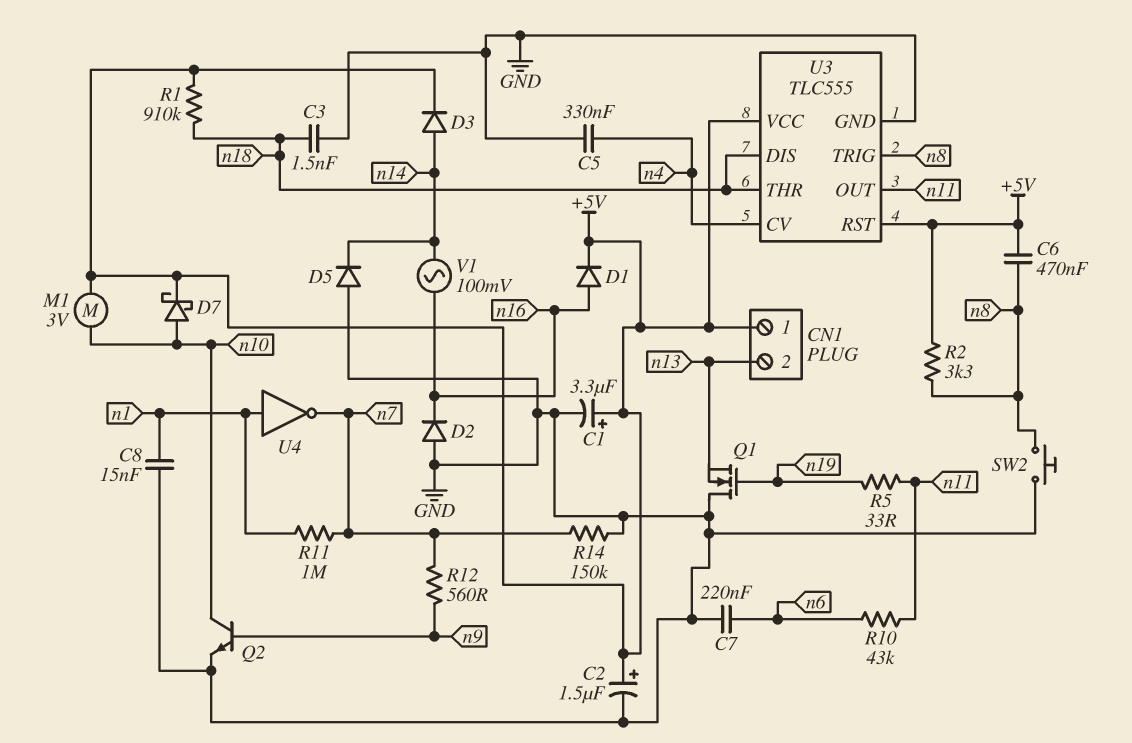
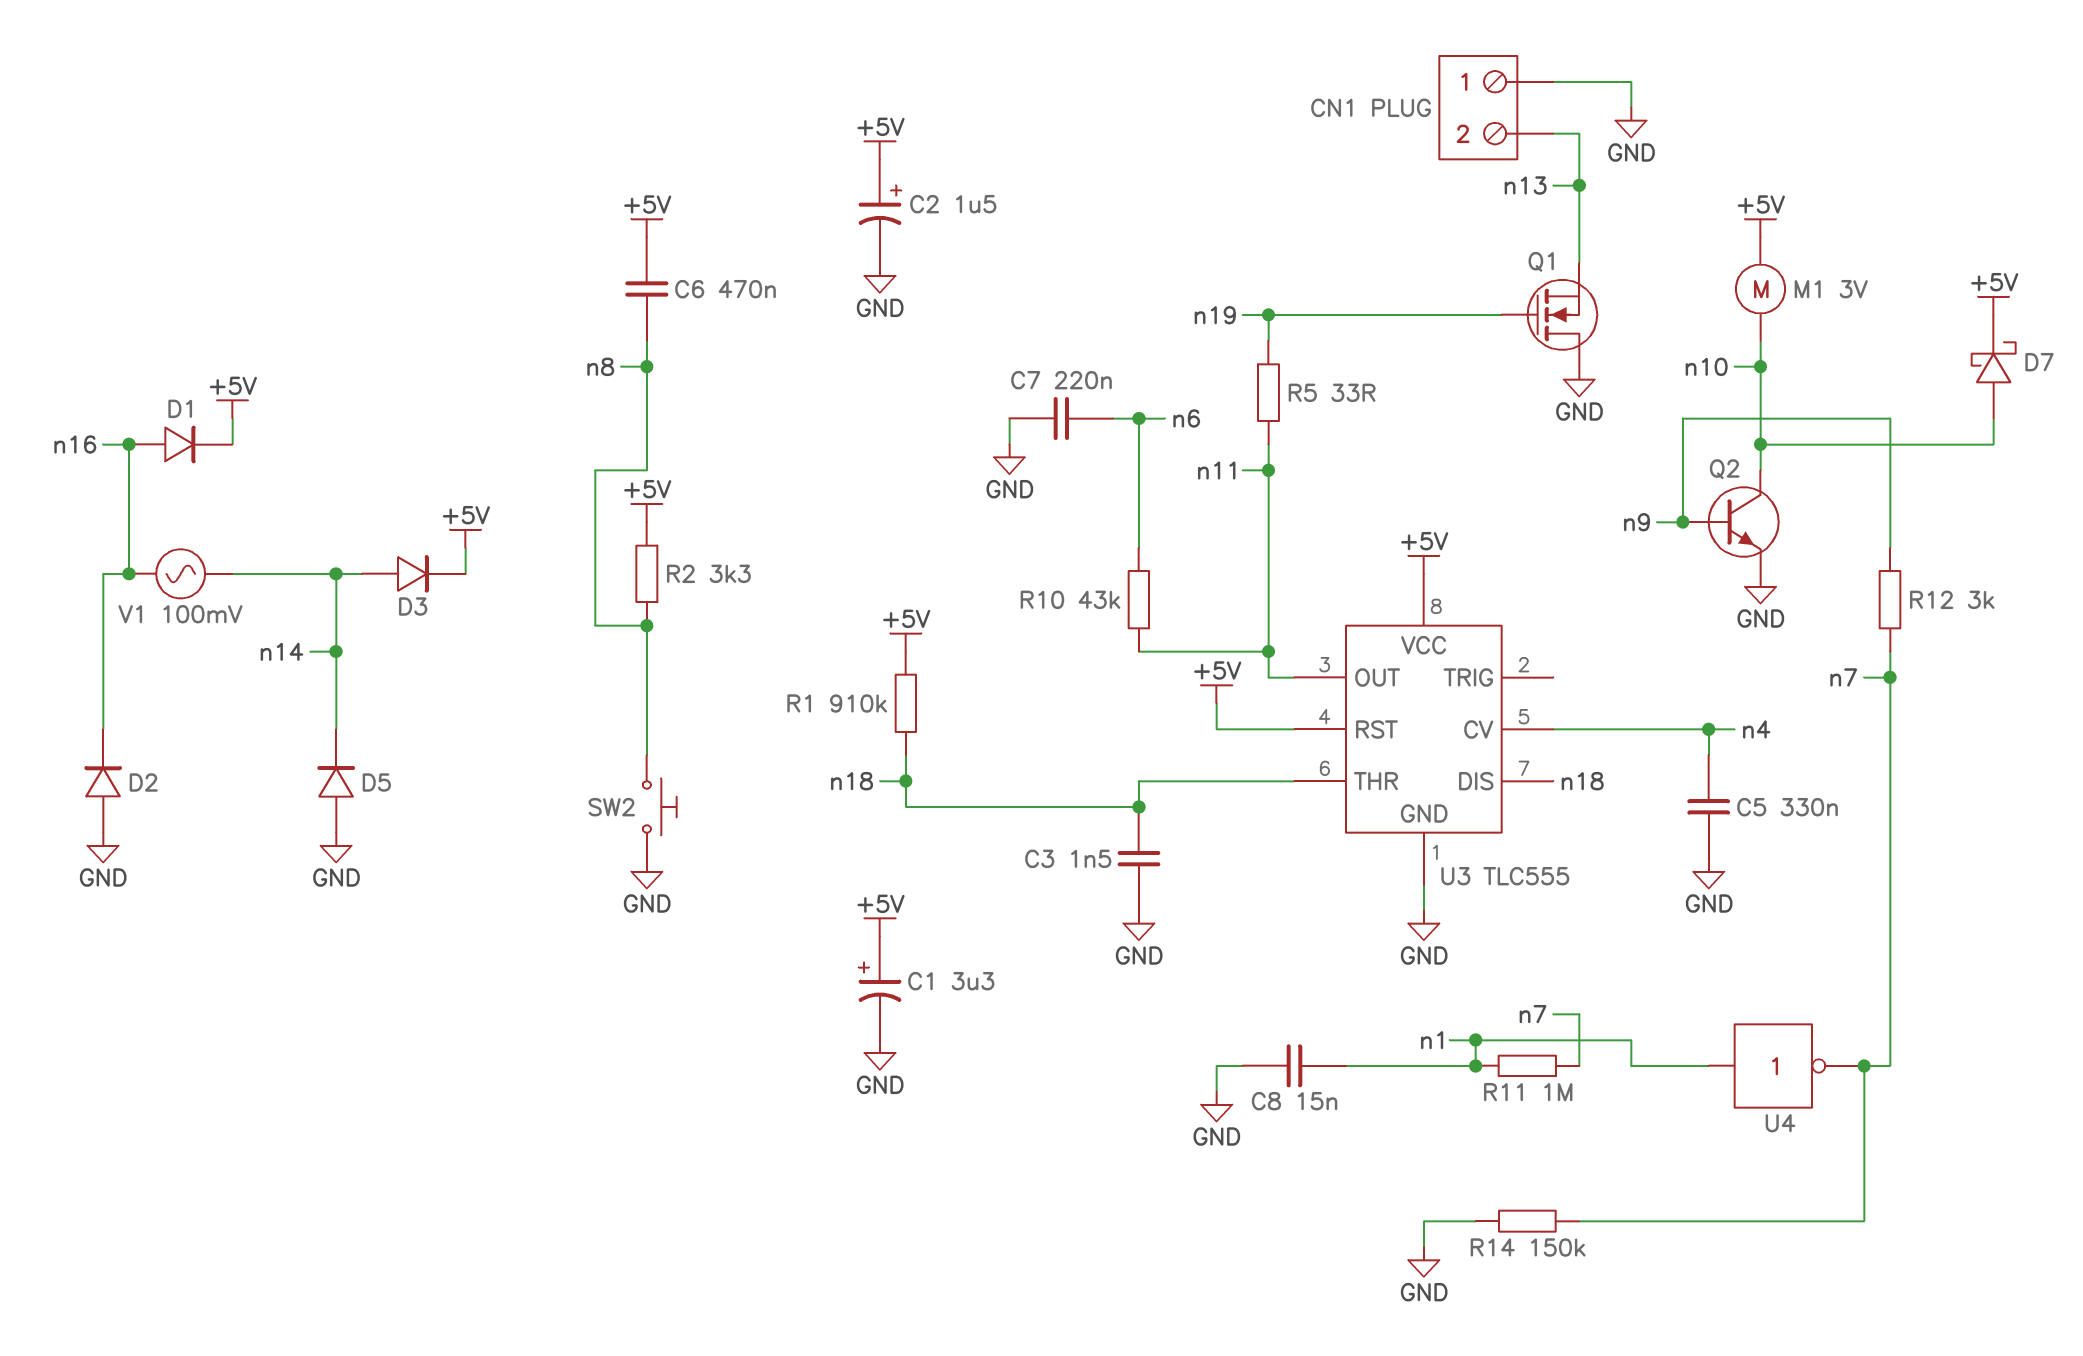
CN1 pin 1: +5V -> GND
R12: 560 (n7, n9) -> 3k (n7, n9)
U3 pin TRIG: n8 -> none

